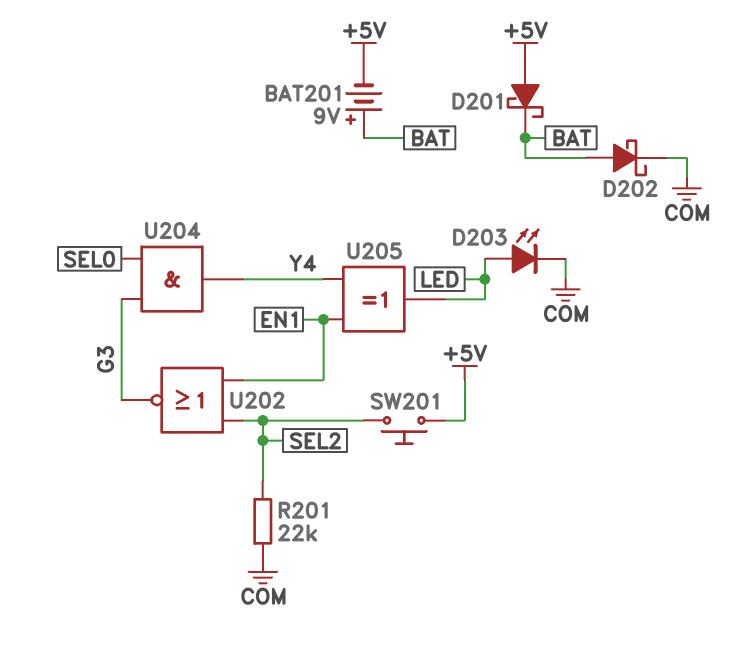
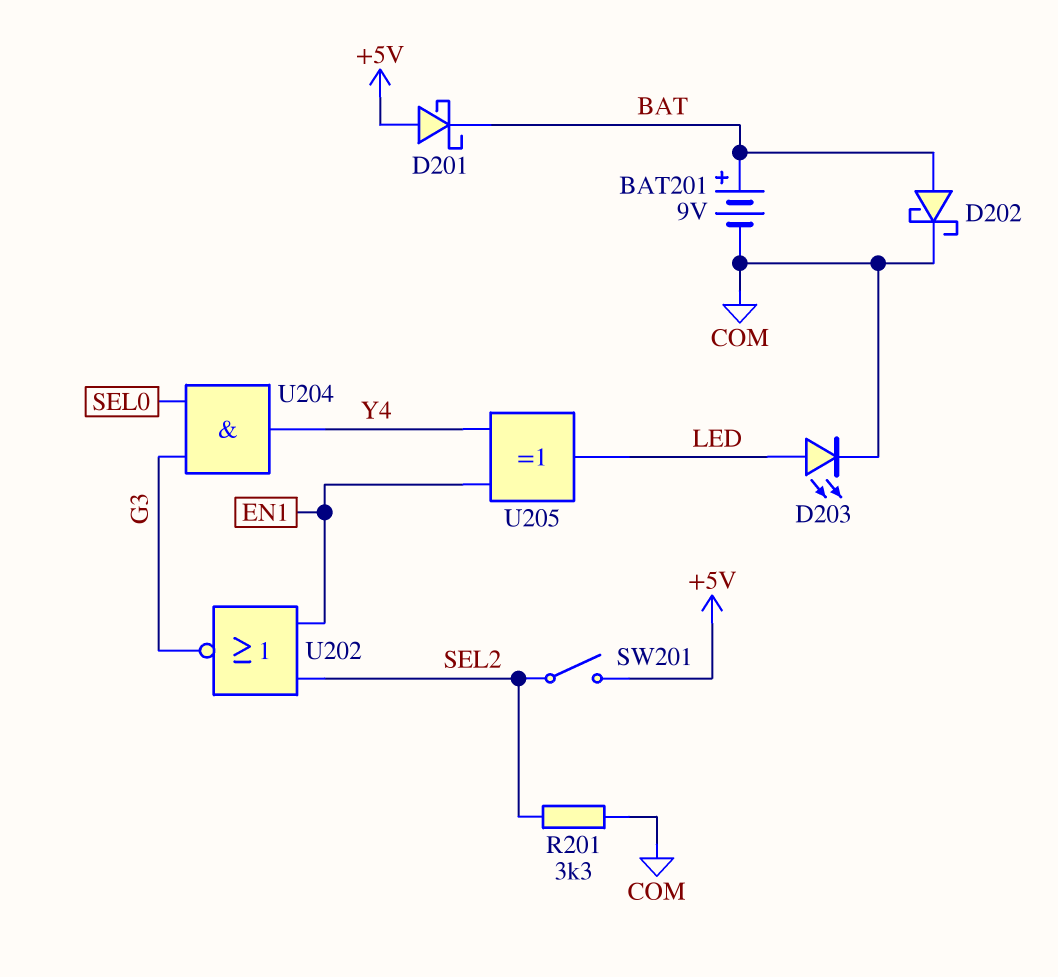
BAT201: 9V (plus BAT, minus +5V) -> 9V (plus BAT, minus COM)
R201: 22k (COM, SEL2) -> 3.3k (COM, SEL2)
SW201: button (+5V, SEL2) -> switch (+5V, SEL2)

